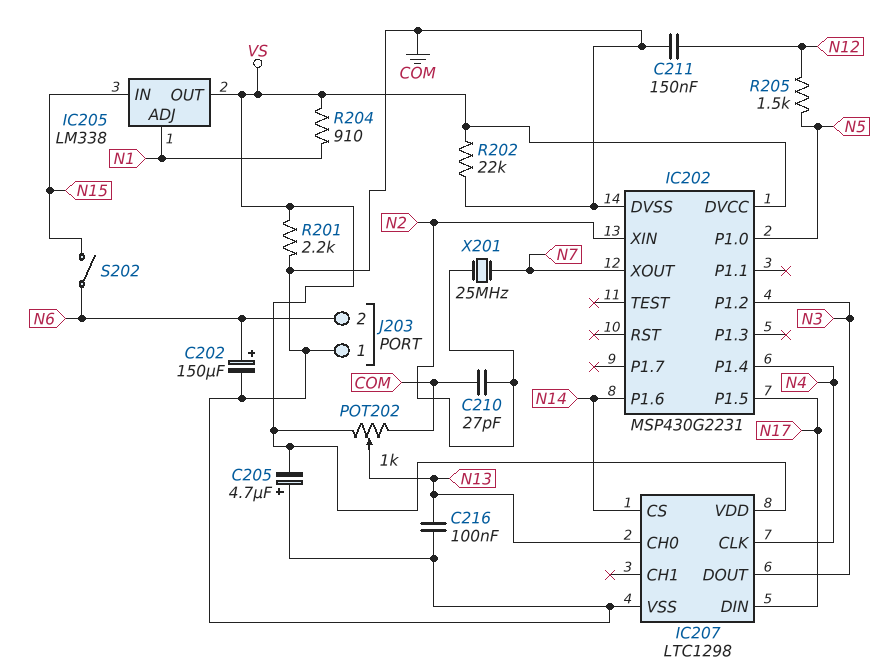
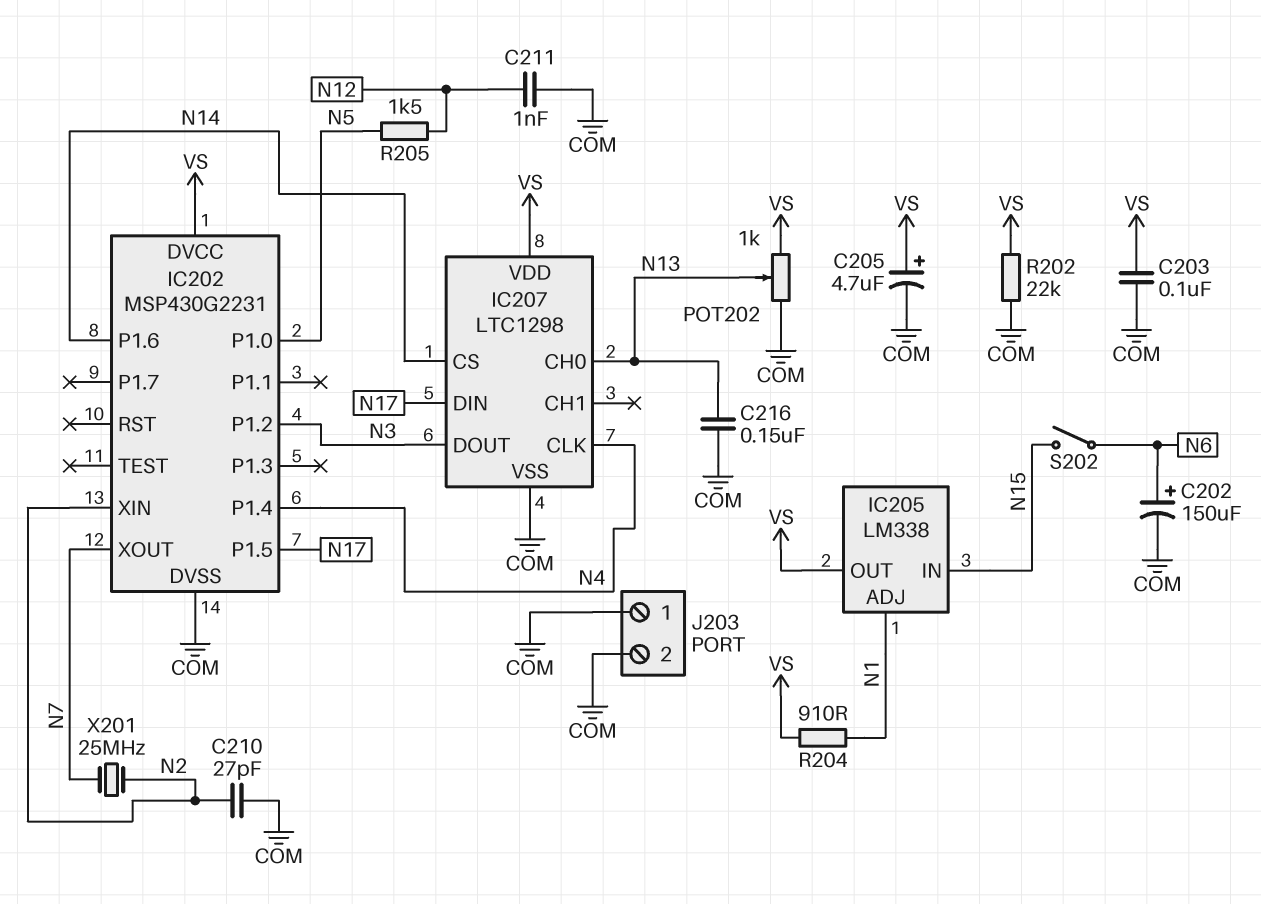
C203: none -> 100nF (COM, VS)
C205: 4.7uF (plus COM, minus VS) -> 4.7uF (plus VS, minus COM)
C211: 150nF (COM, N12) -> 1nF (COM, N12)
C216: 100nF (COM, N13) -> 150nF (COM, N13)
J203 pin 2: N6 -> COM
R201: 2.2k (COM, VS) -> none

